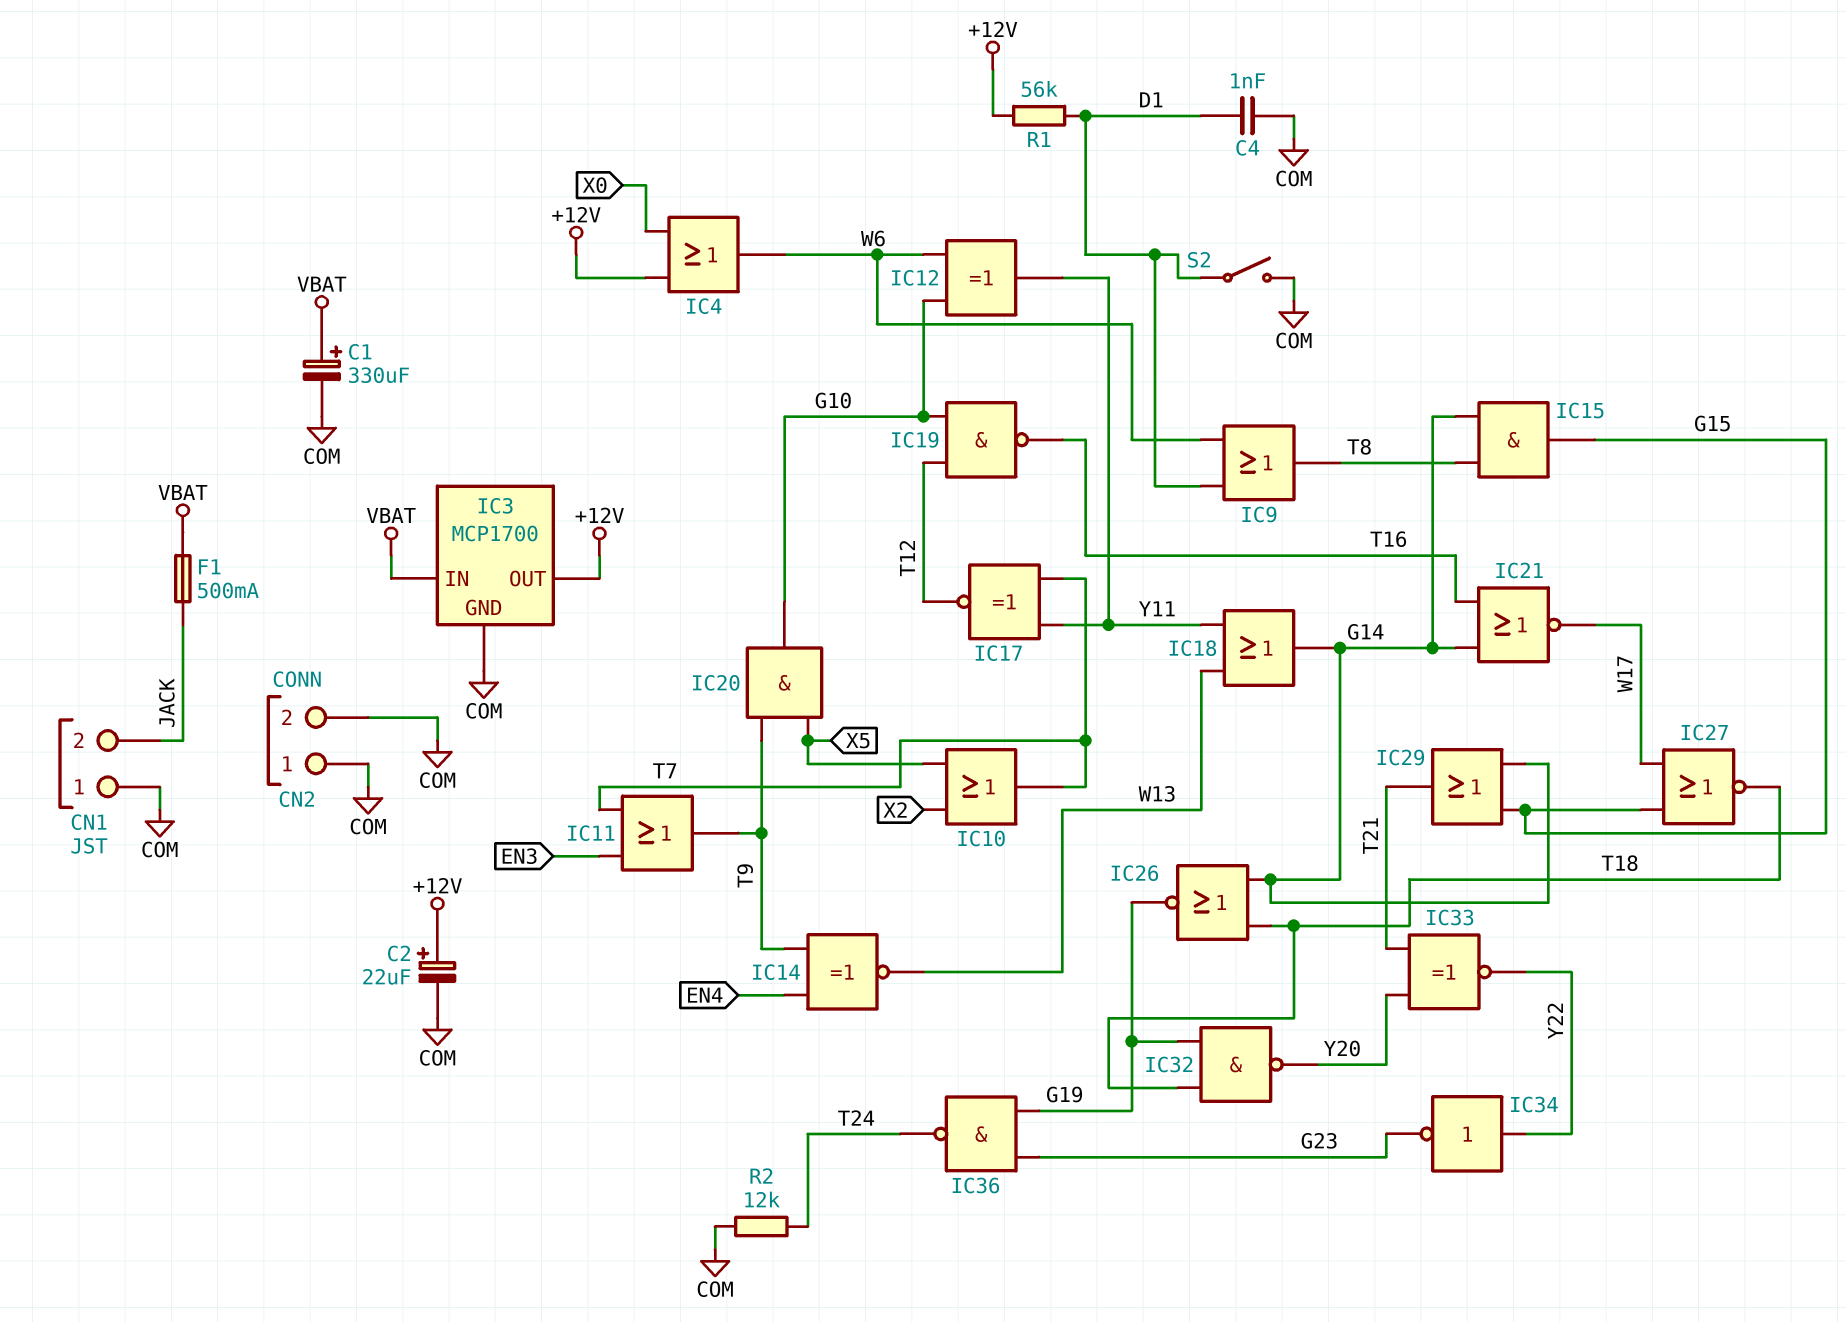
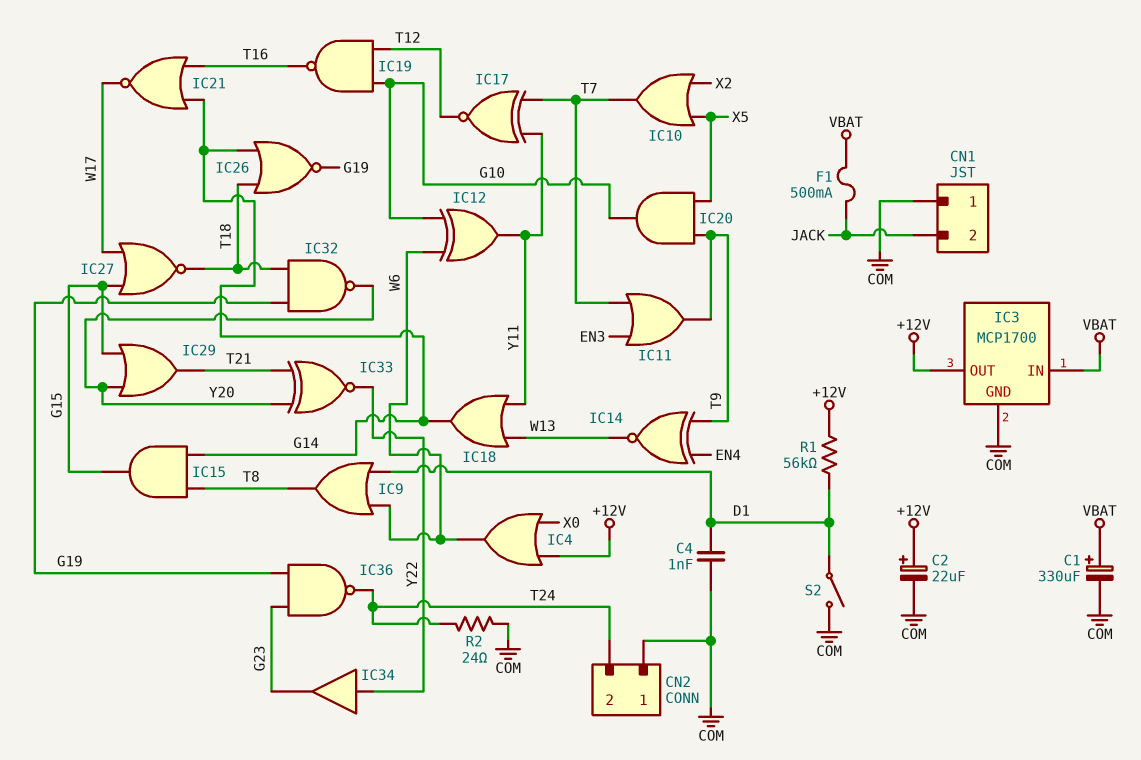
CN2 pin 2: COM -> T24
IC29: OR (in G14, in G15, out T21) -> OR (in G15, in Y20, out T21)
IC34: NOT (in Y22, out G23) -> buffer (in Y22, out G23)
R2: 12k (COM, T24) -> 24 (COM, T24)

